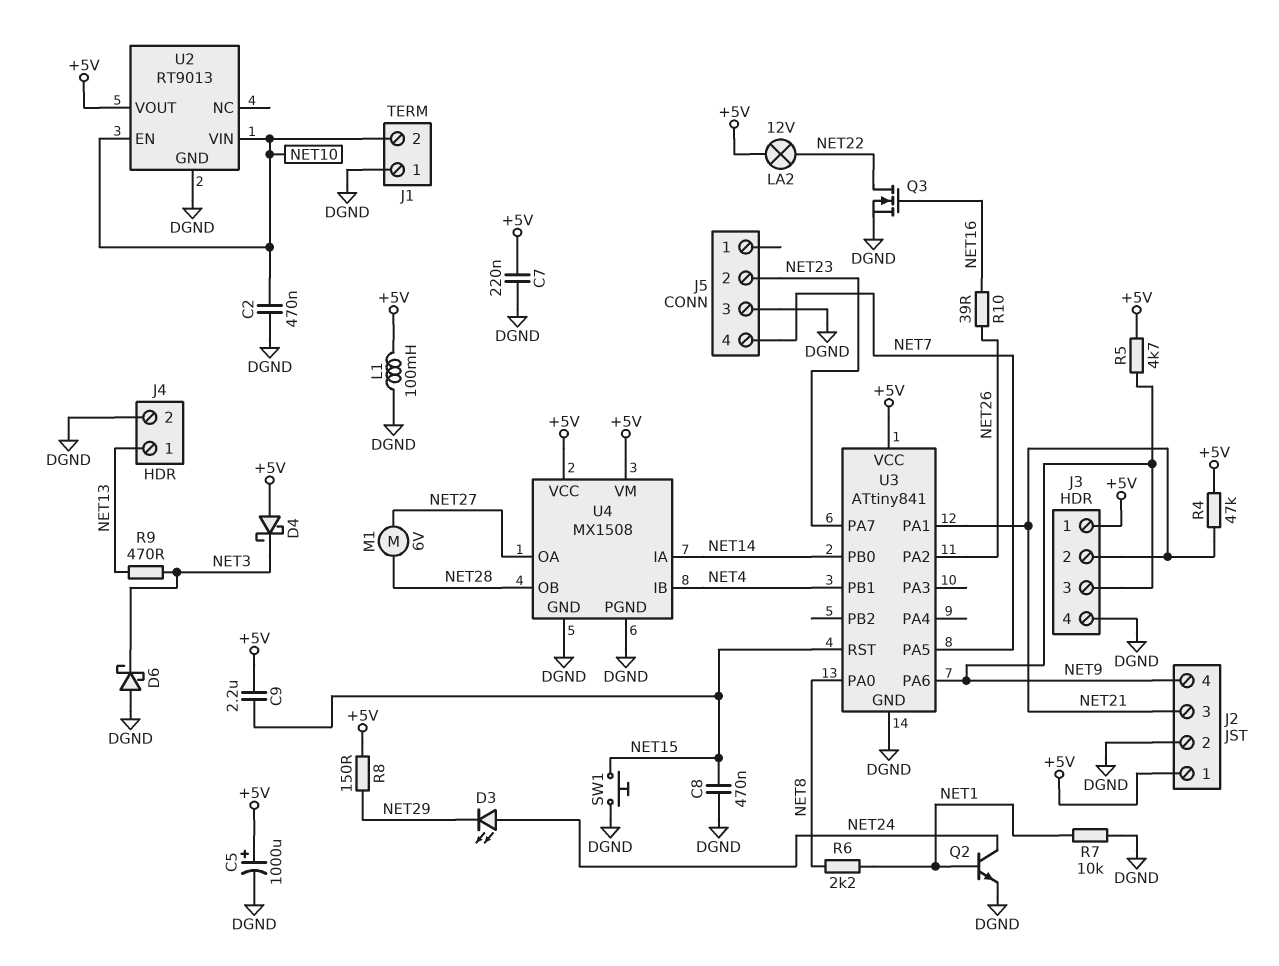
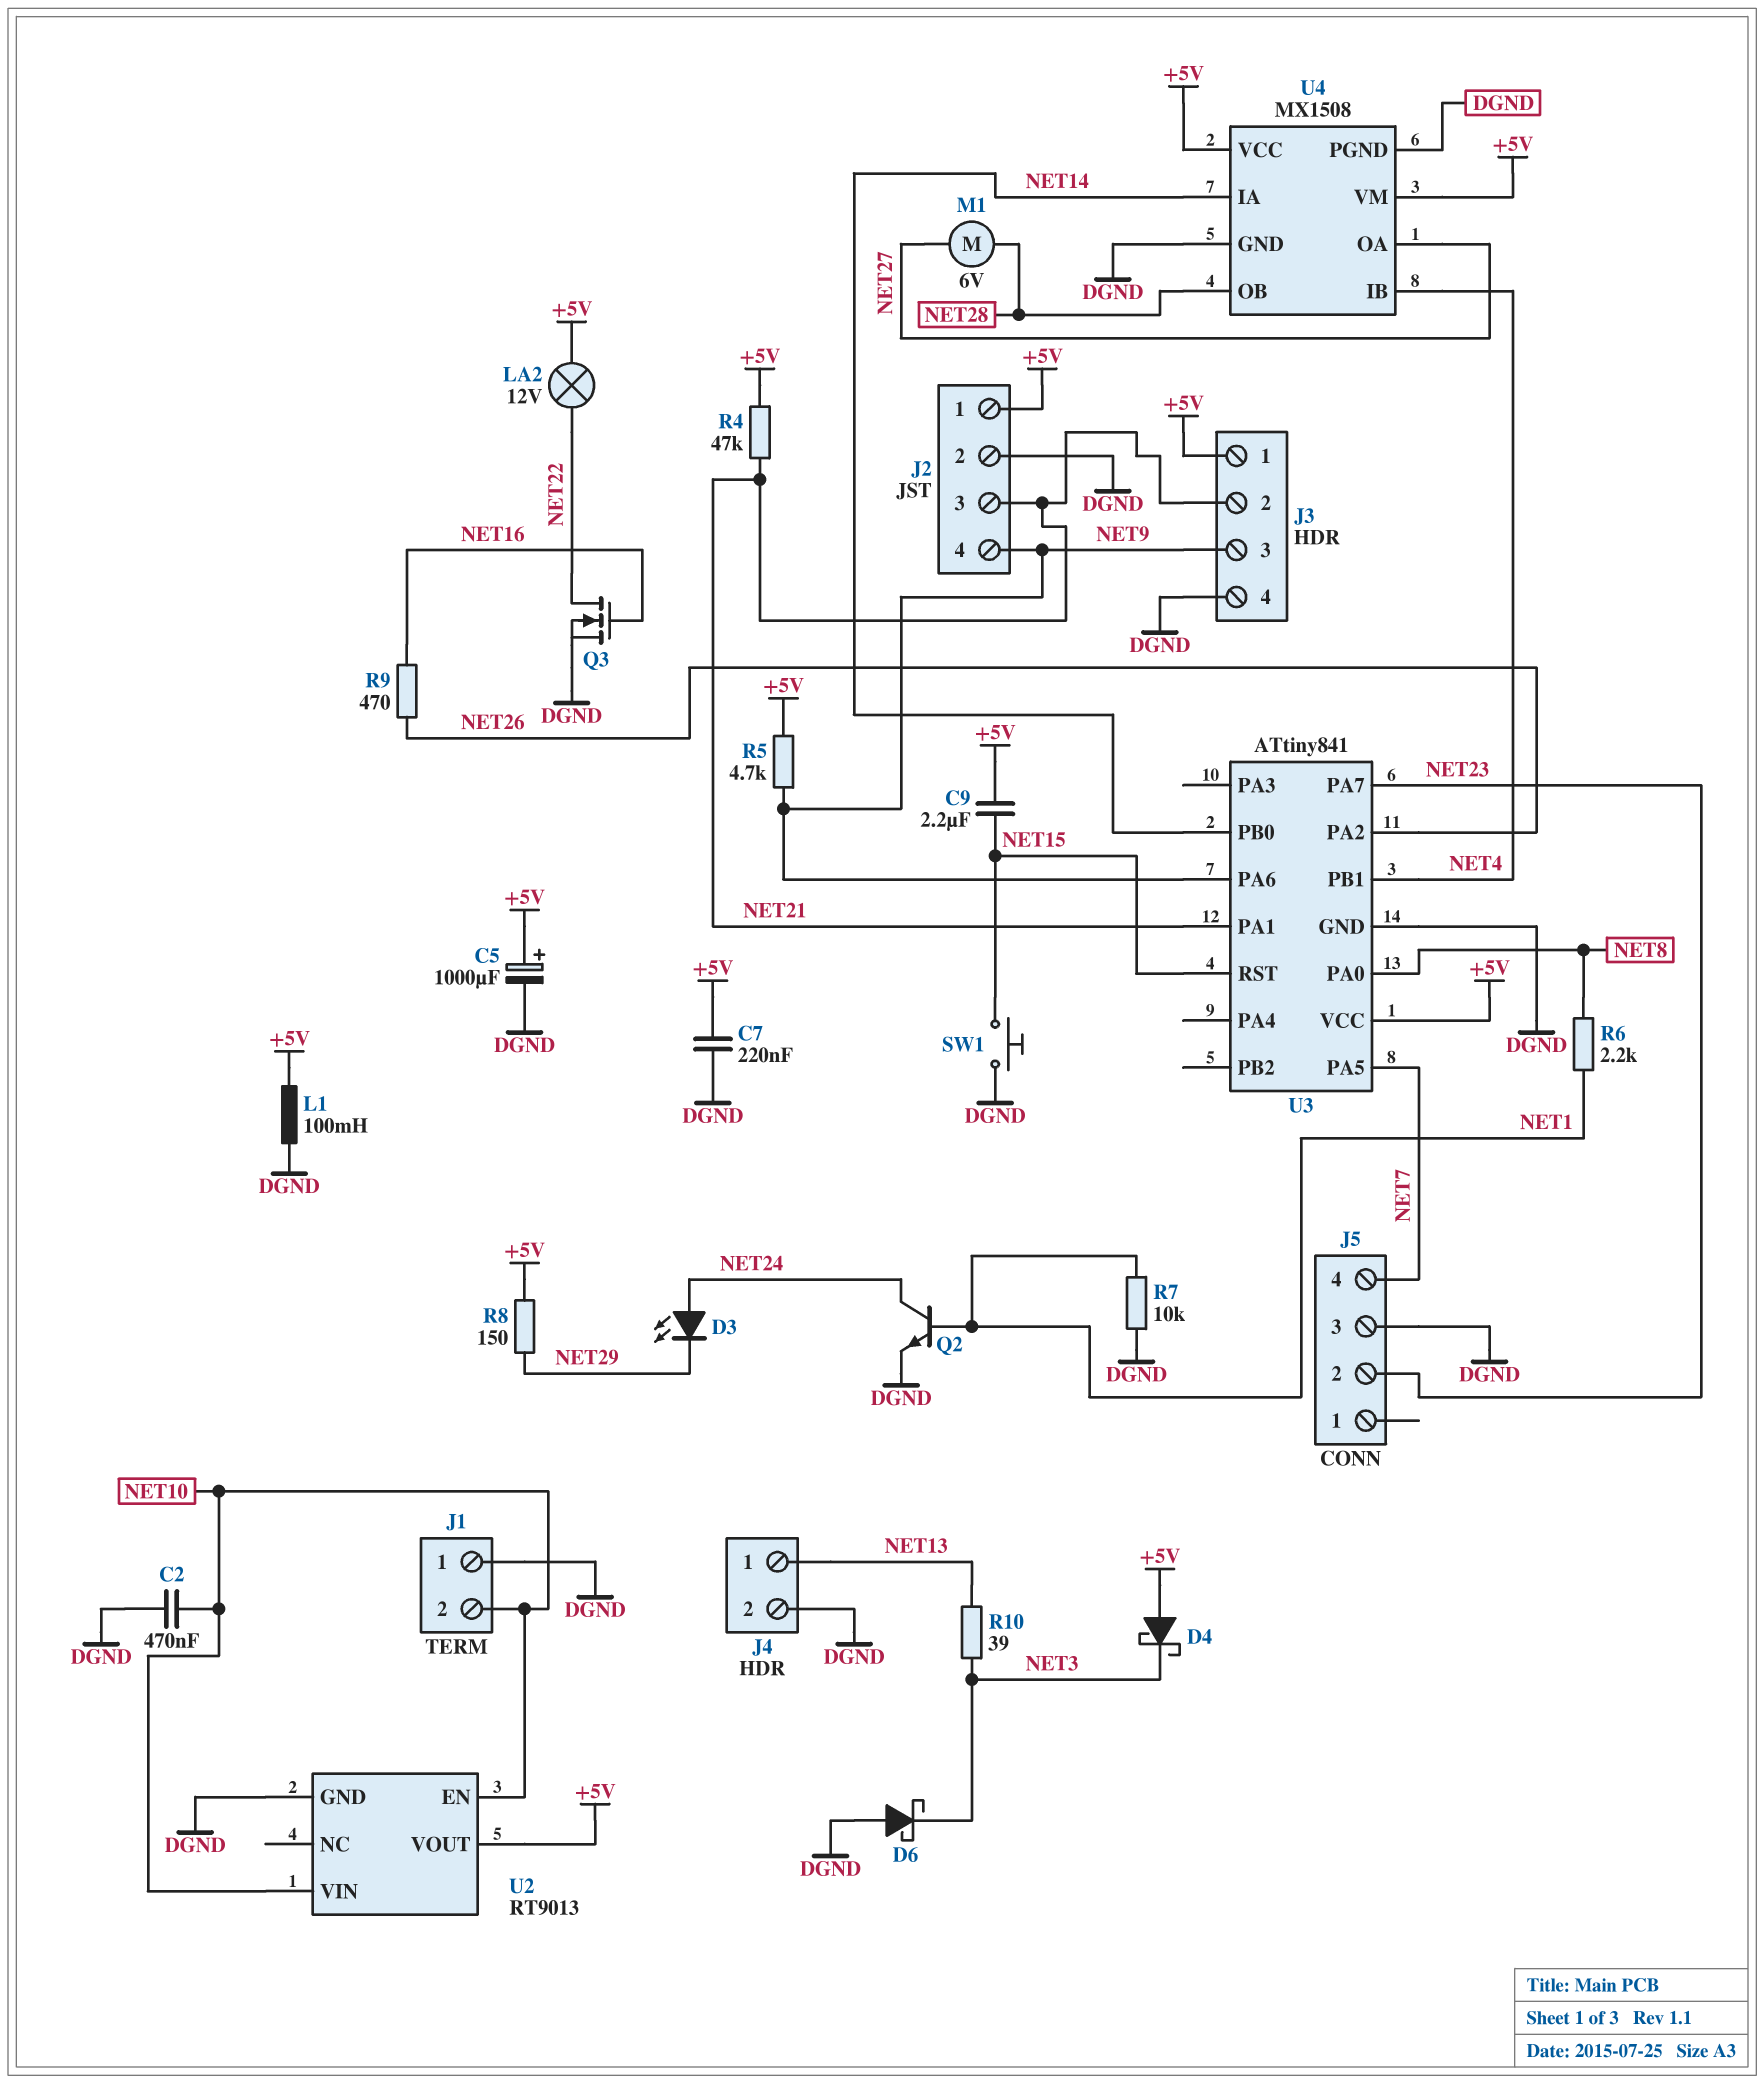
C8: 470nF (DGND, NET15) -> none
R9: 470 (NET3, NET13) -> 470 (NET16, NET26)
R10: 39 (NET16, NET26) -> 39 (NET3, NET13)

